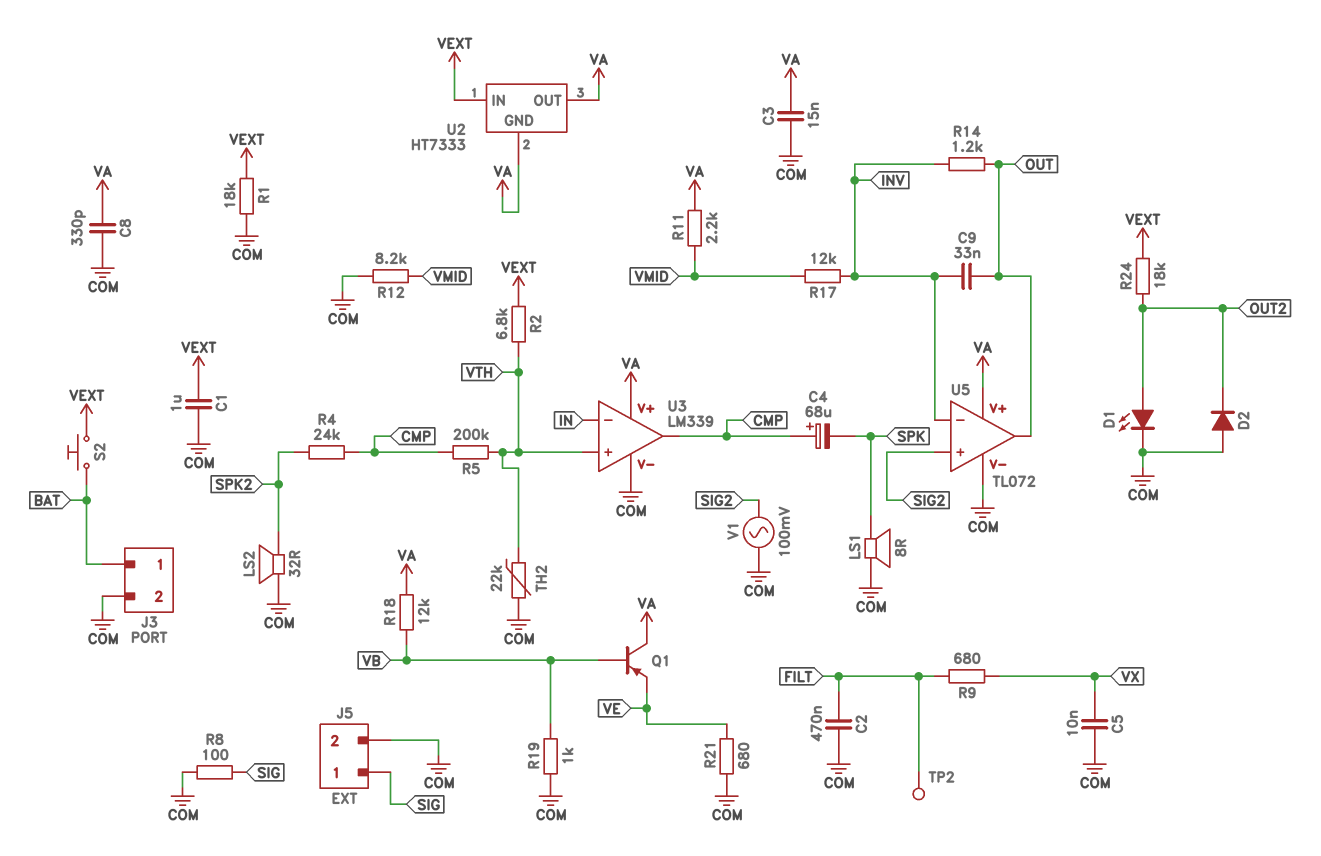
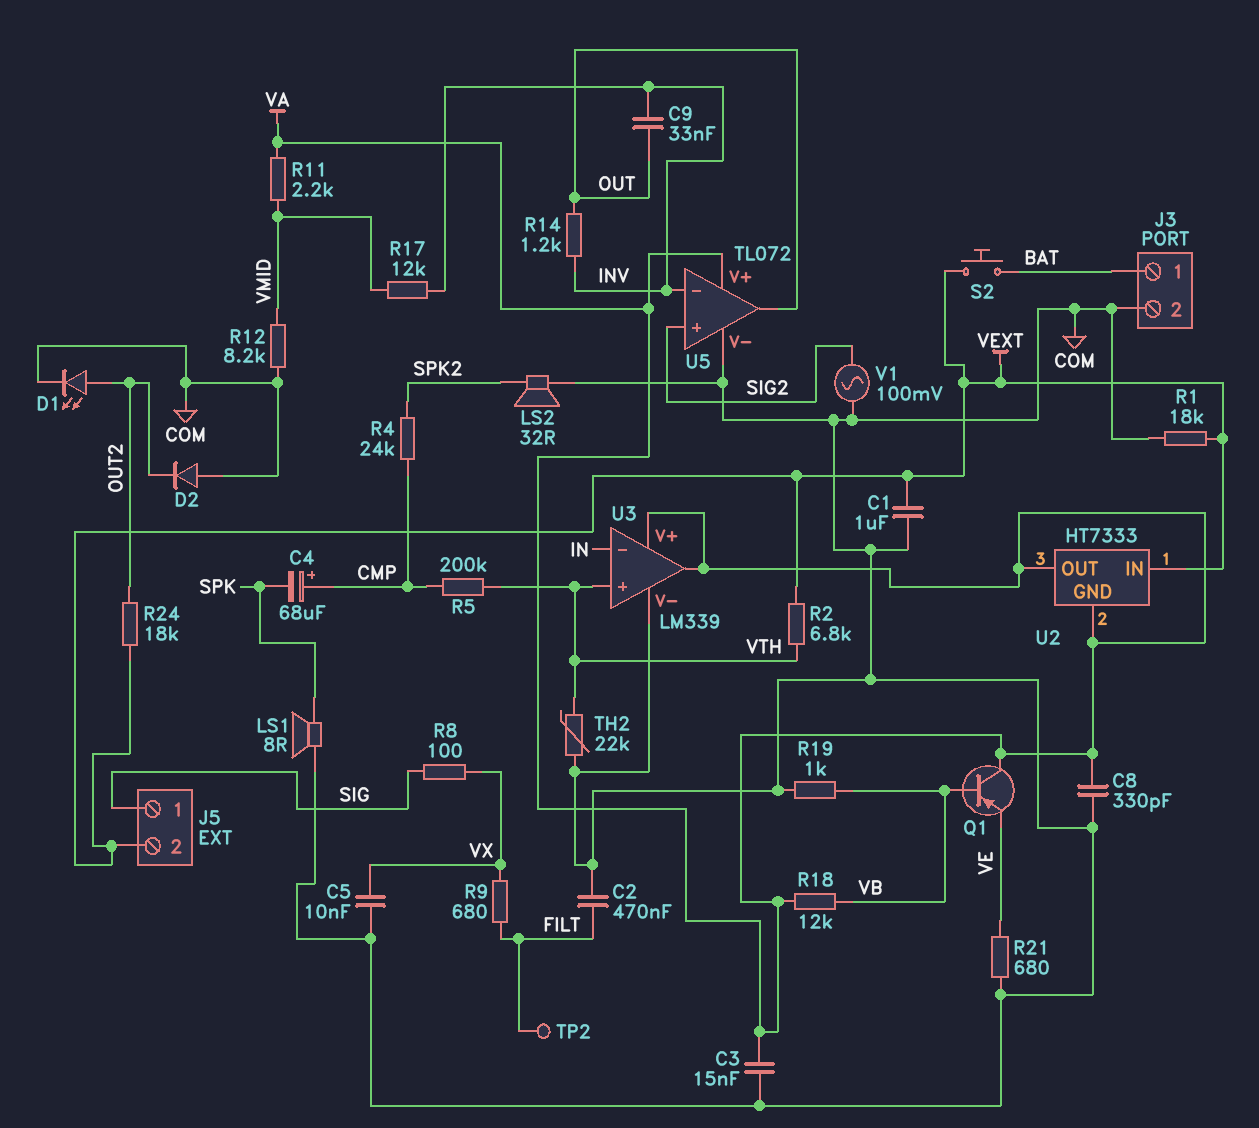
J5 pin 2: COM -> VEXT
R8: 100 (COM, SIG) -> 100 (SIG, VX)
U3 pin out: CMP -> VA

